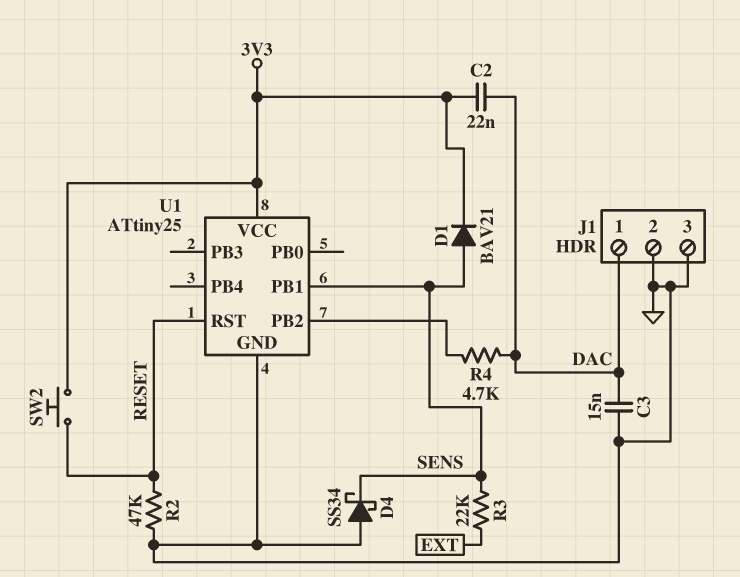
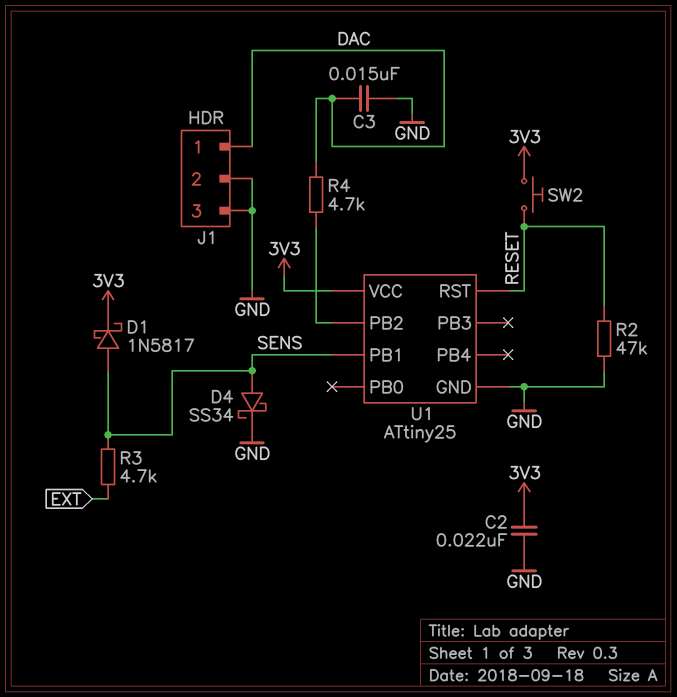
C2: 22nF (3V3, DAC) -> 22nF (3V3, GND)
D1: diode BAV21 (A SENS, K 3V3) -> schottky 1N5817 (A SENS, K 3V3)
D4: schottky SS34 (A GND, K SENS) -> schottky SS34 (A SENS, K GND)
R3: 22k (EXT, SENS) -> 4.7k (EXT, SENS)

